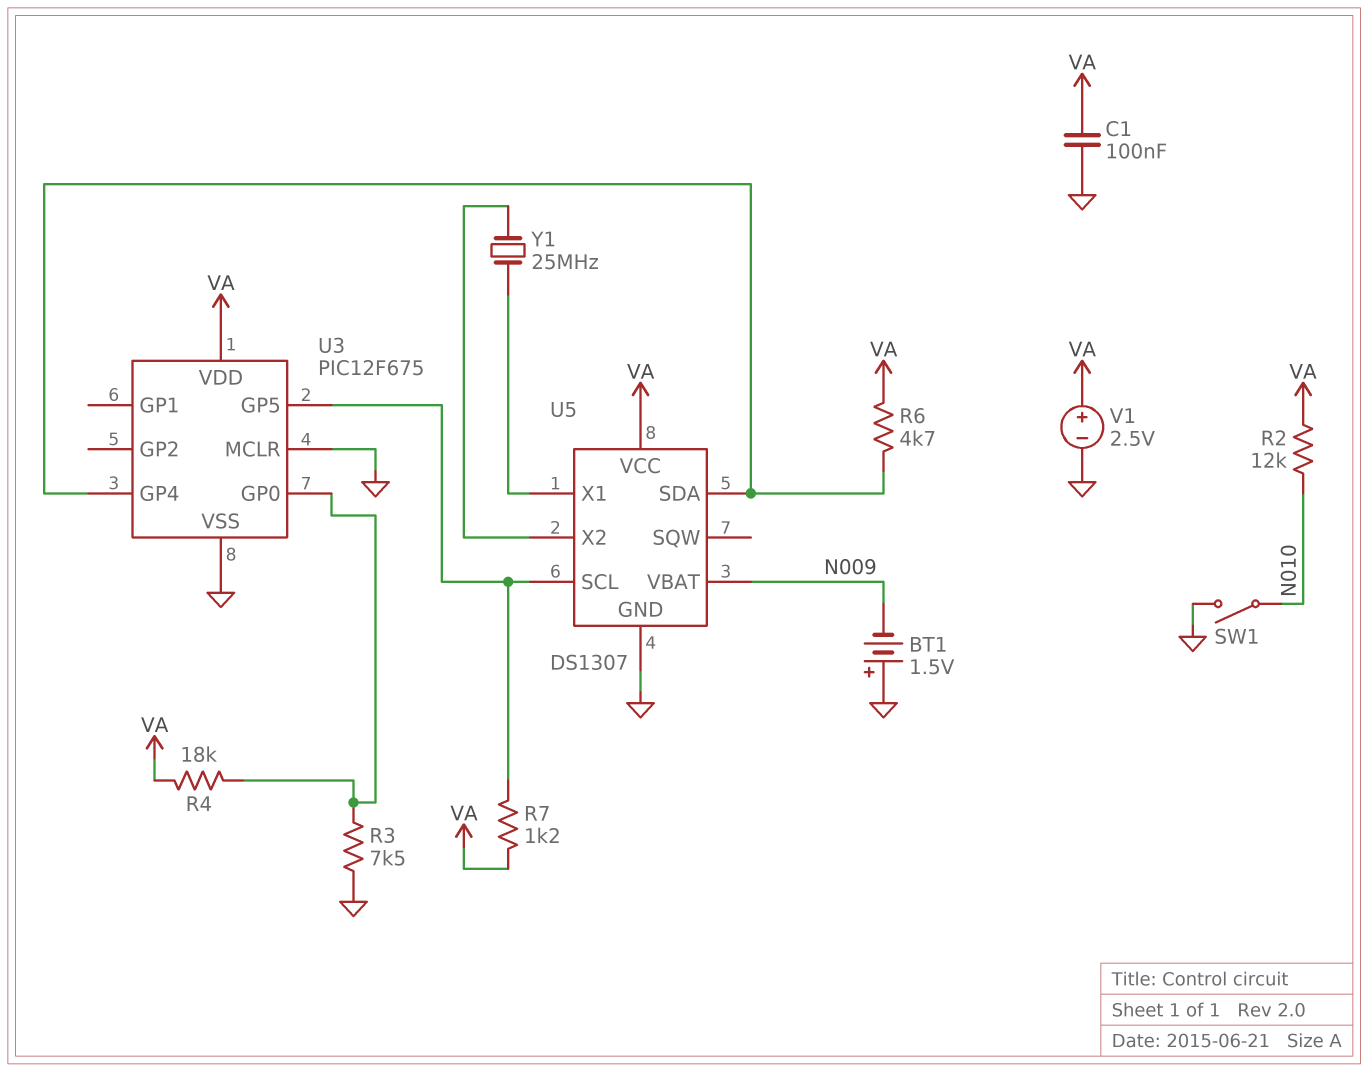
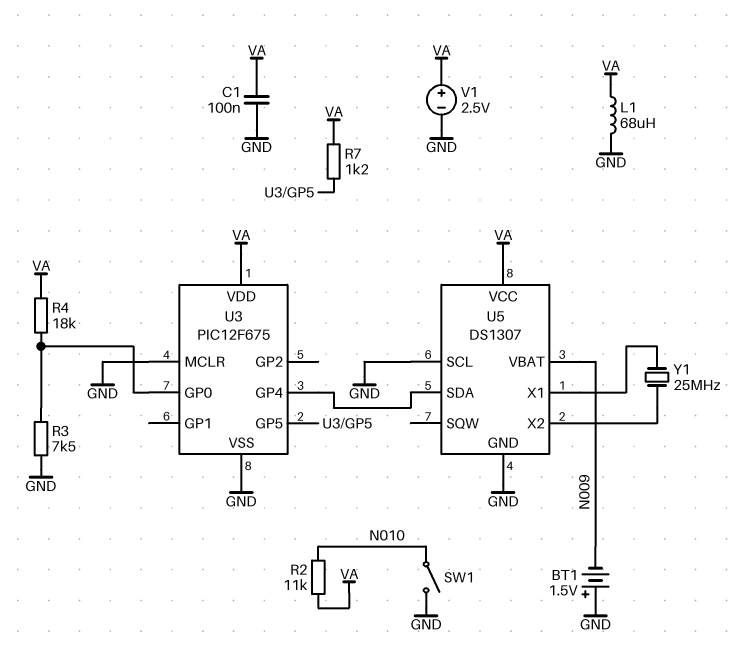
L1: none -> 68uH (GND, VA)
R2: 12k (N010, VA) -> 11k (N010, VA)
R6: 4.7k (U3/GP4, VA) -> none
U5 pin SCL: U3/GP5 -> GND

